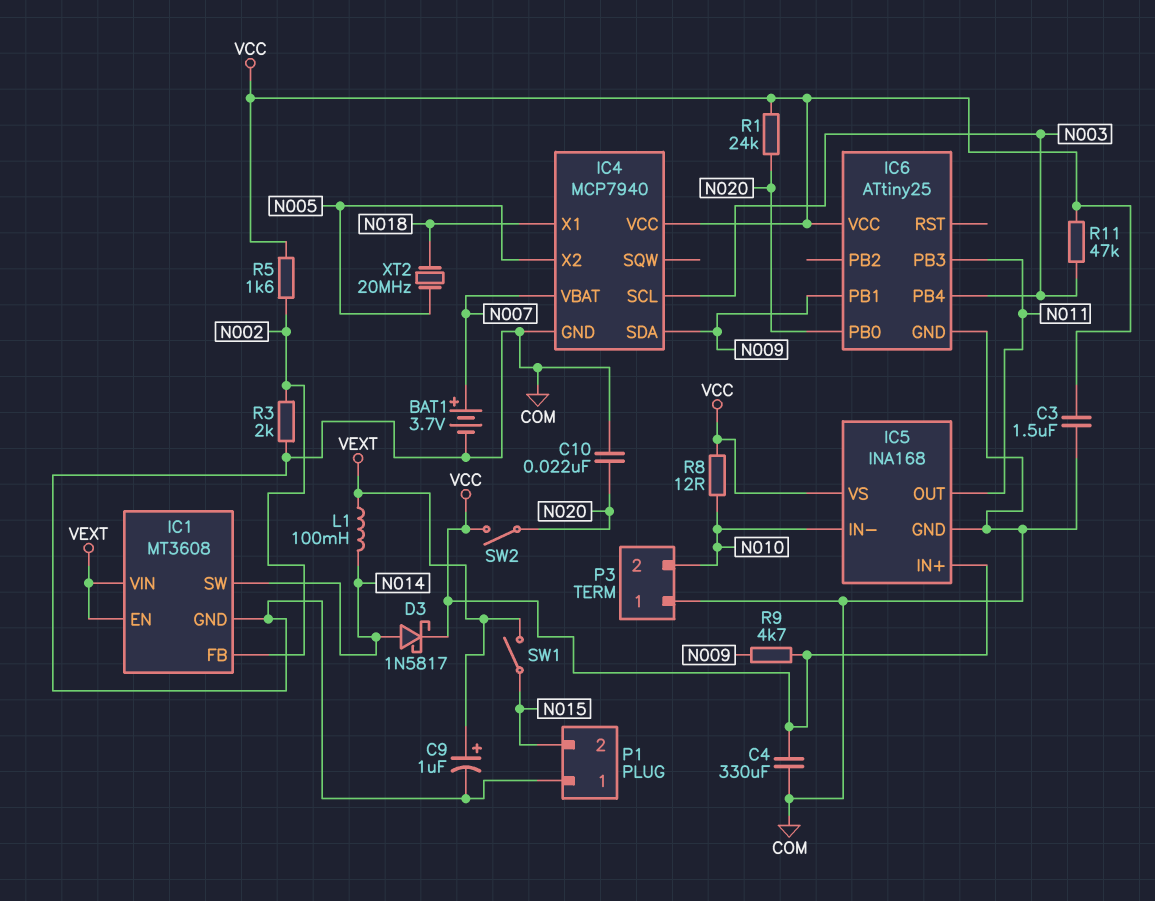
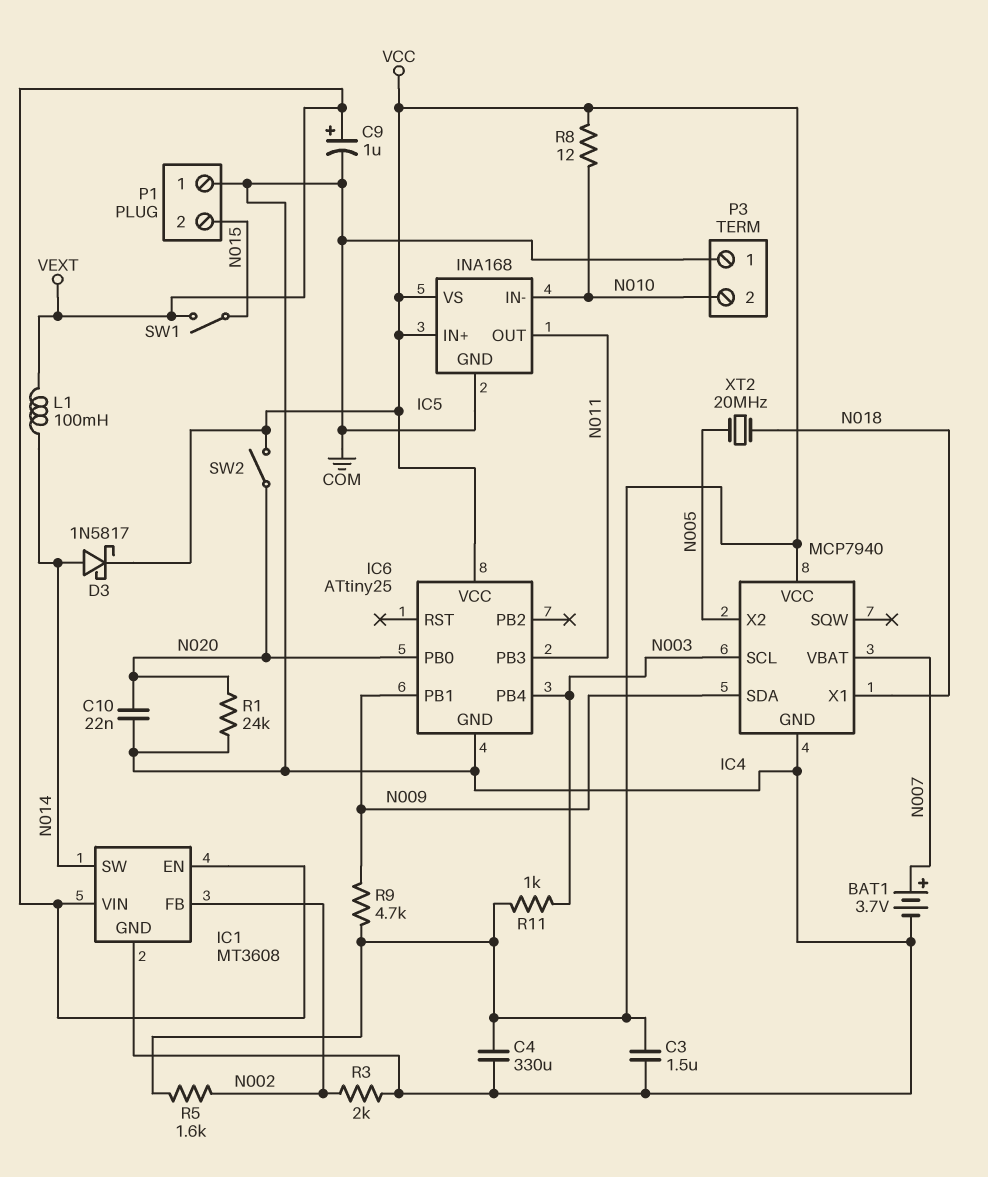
R1: 24k (N020, VCC) -> 24k (COM, N020)
R11: 47k (N003, VCC) -> 1k (N003, VCC)

